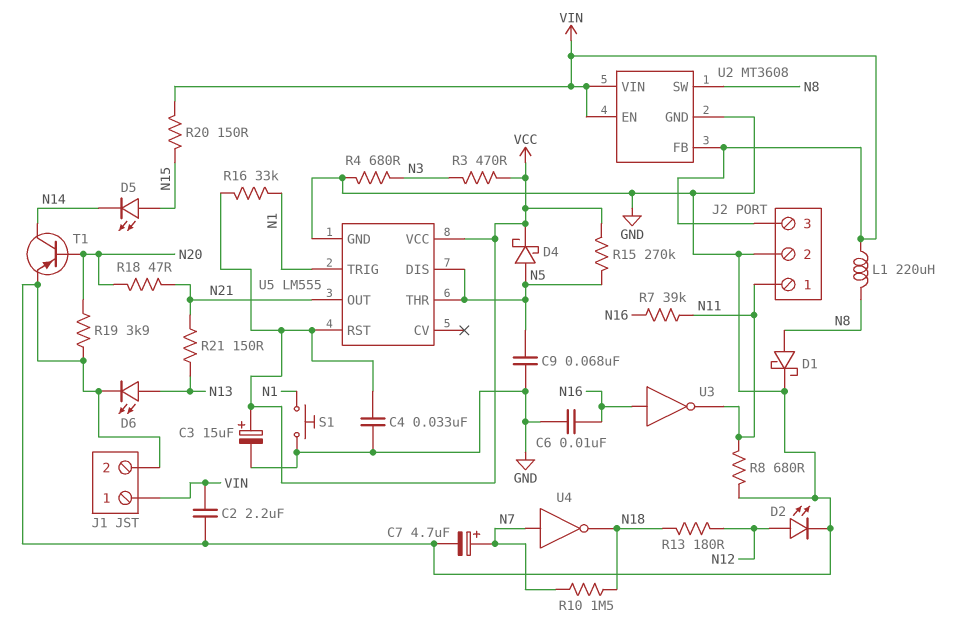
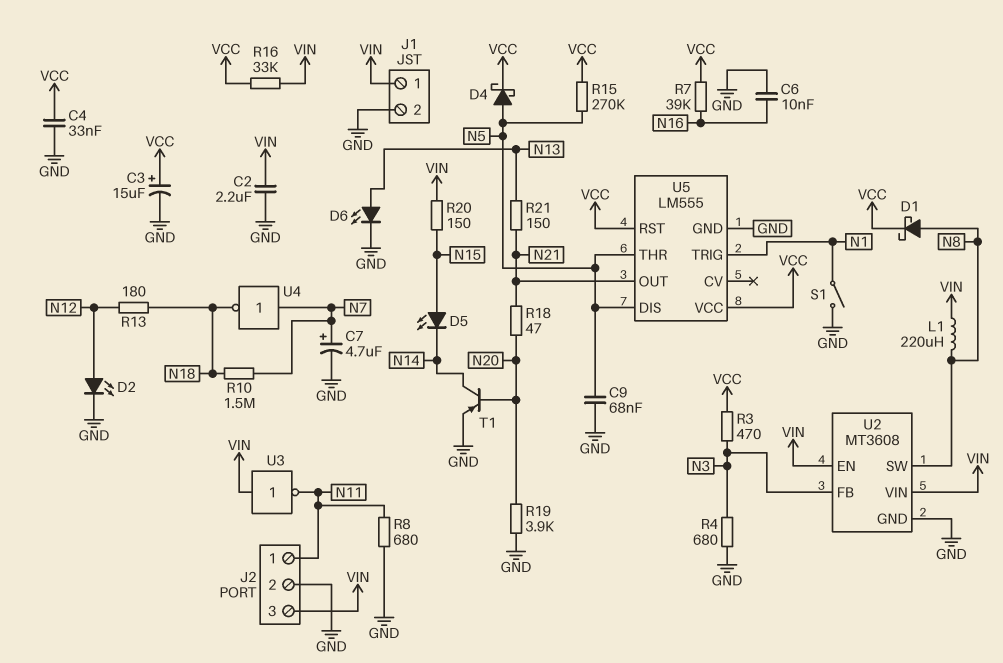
D1: schottky (A N8, K GND) -> schottky (A N8, K VCC)
R7: 39k (N11, N16) -> 39k (N16, VCC)
R16: 33k (N1, VCC) -> 33k (VCC, VIN)
S1: button (GND, N1) -> switch (GND, N1)
U2 pin FB: VIN -> N3
U3: NOT (in N16, out N11) -> NOT (in VIN, out N11)

